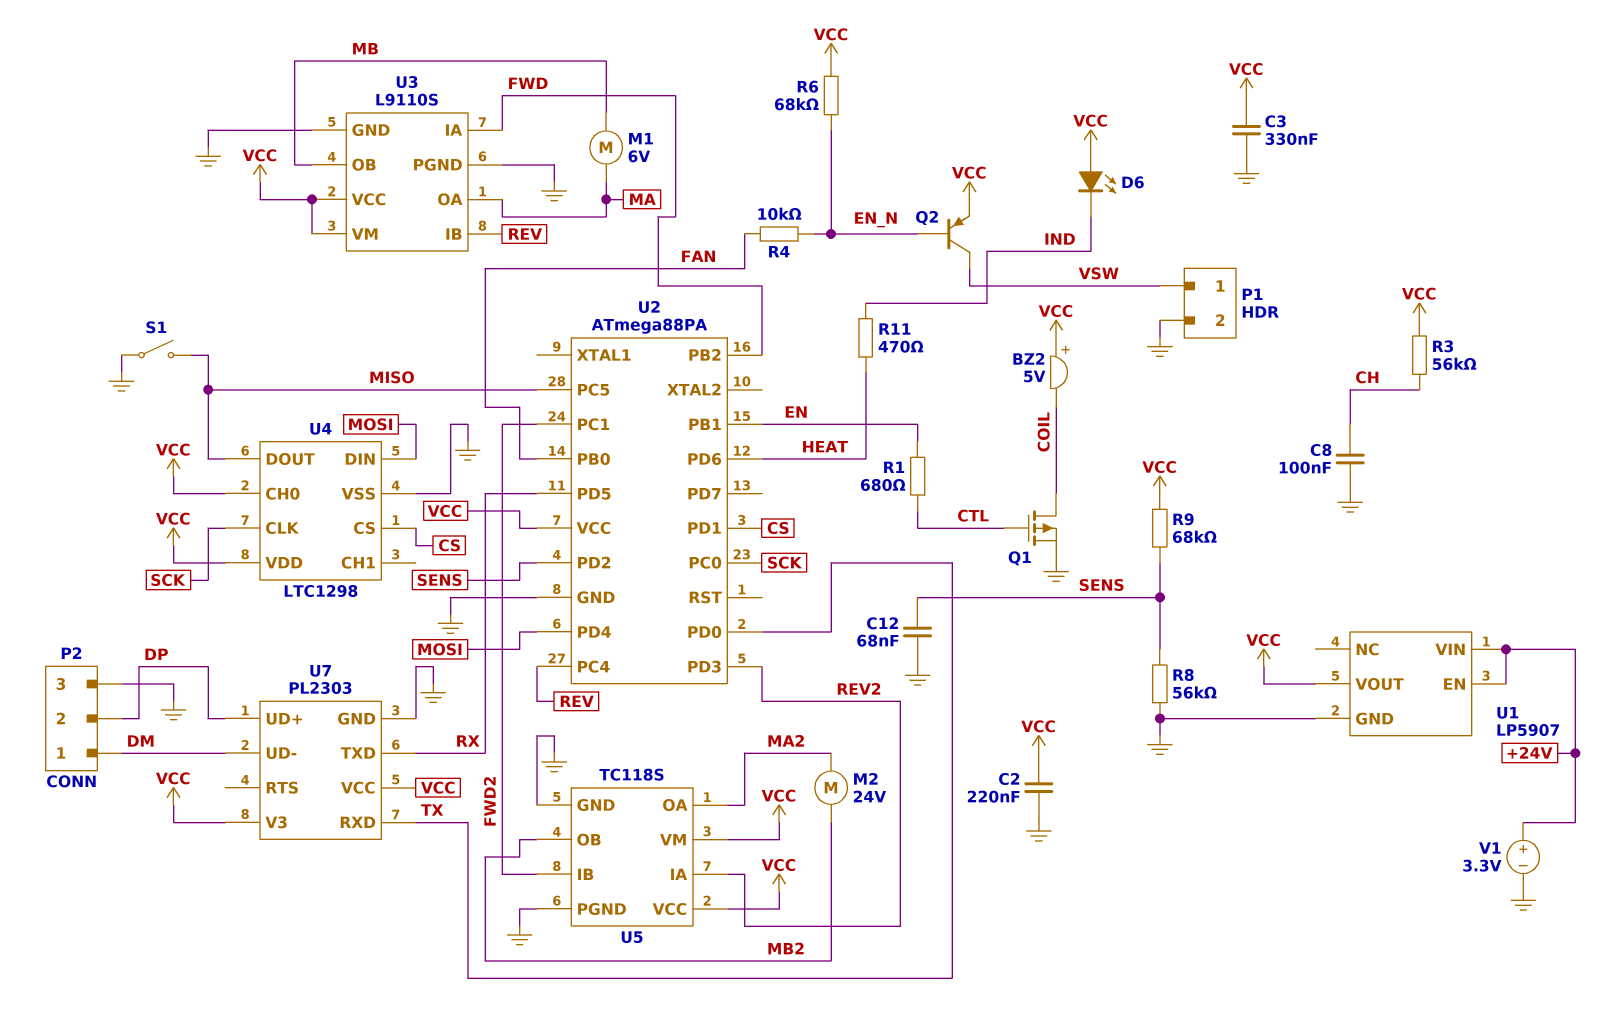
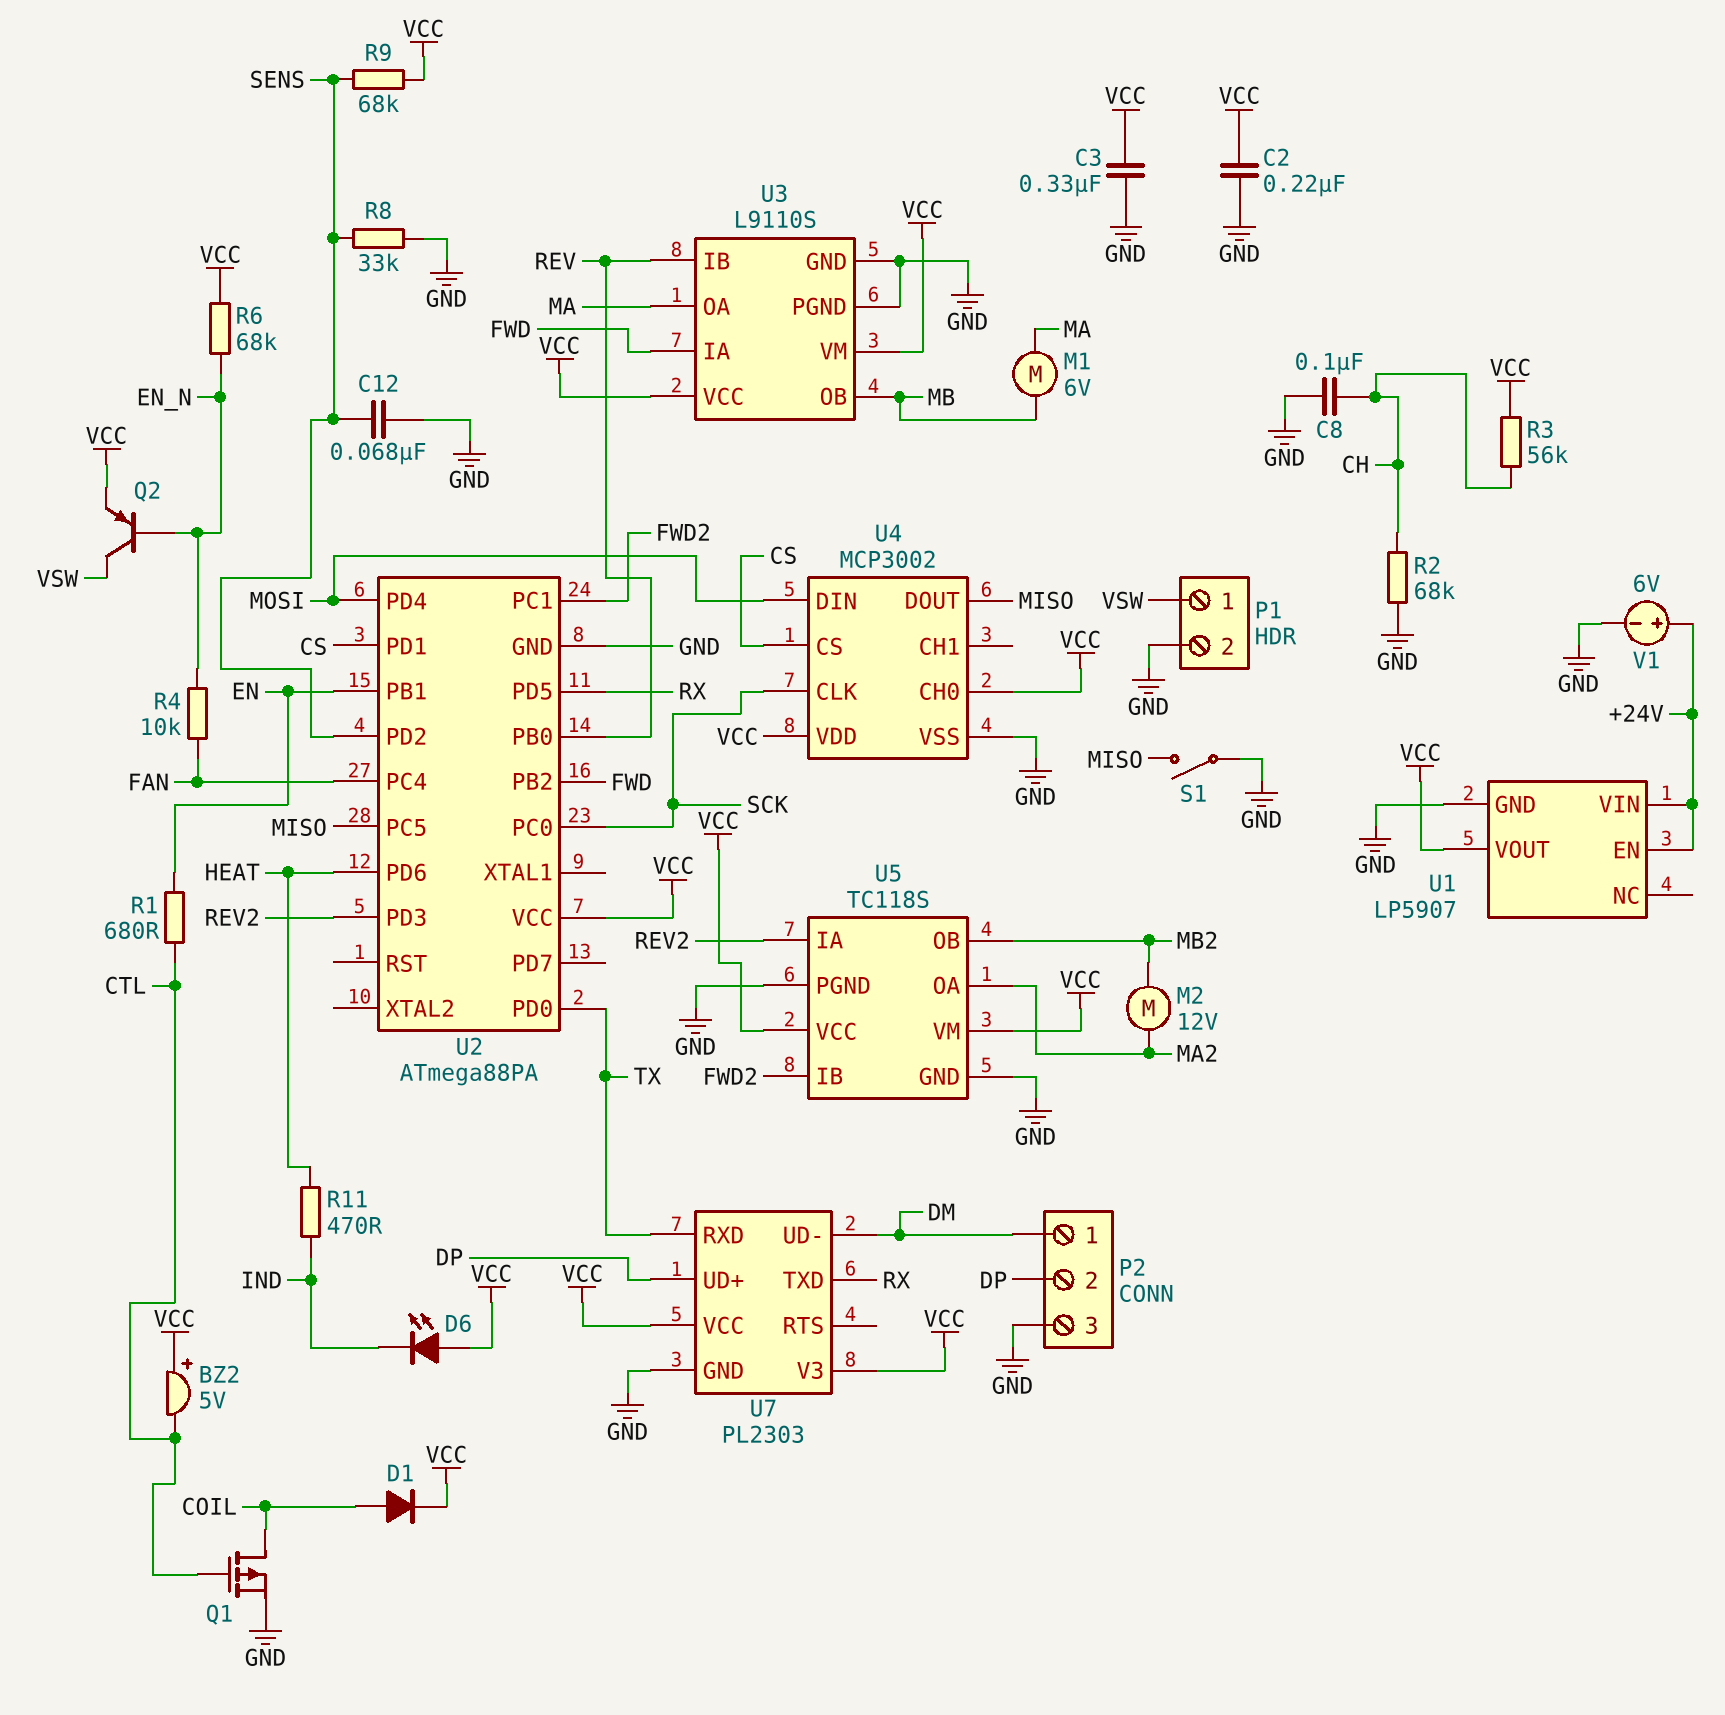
BZ2: buzzer 5V (plus VCC, minus COIL) -> buzzer 5V (plus VCC, minus CTL)
D1: none -> diode (A COIL, K VCC)
M2: motor 24V (MA2, MB2) -> motor 12V (MA2, MB2)
R2: none -> 68k (CH, GND)
R8: 56k (GND, SENS) -> 33k (GND, SENS)
U2 pin PB0: FAN -> REV
U2 pin PC4: REV -> FAN
U4: LTC1298 -> MCP3002
V1: 3.3V (plus +24V, minus GND) -> 6V (plus +24V, minus GND)

